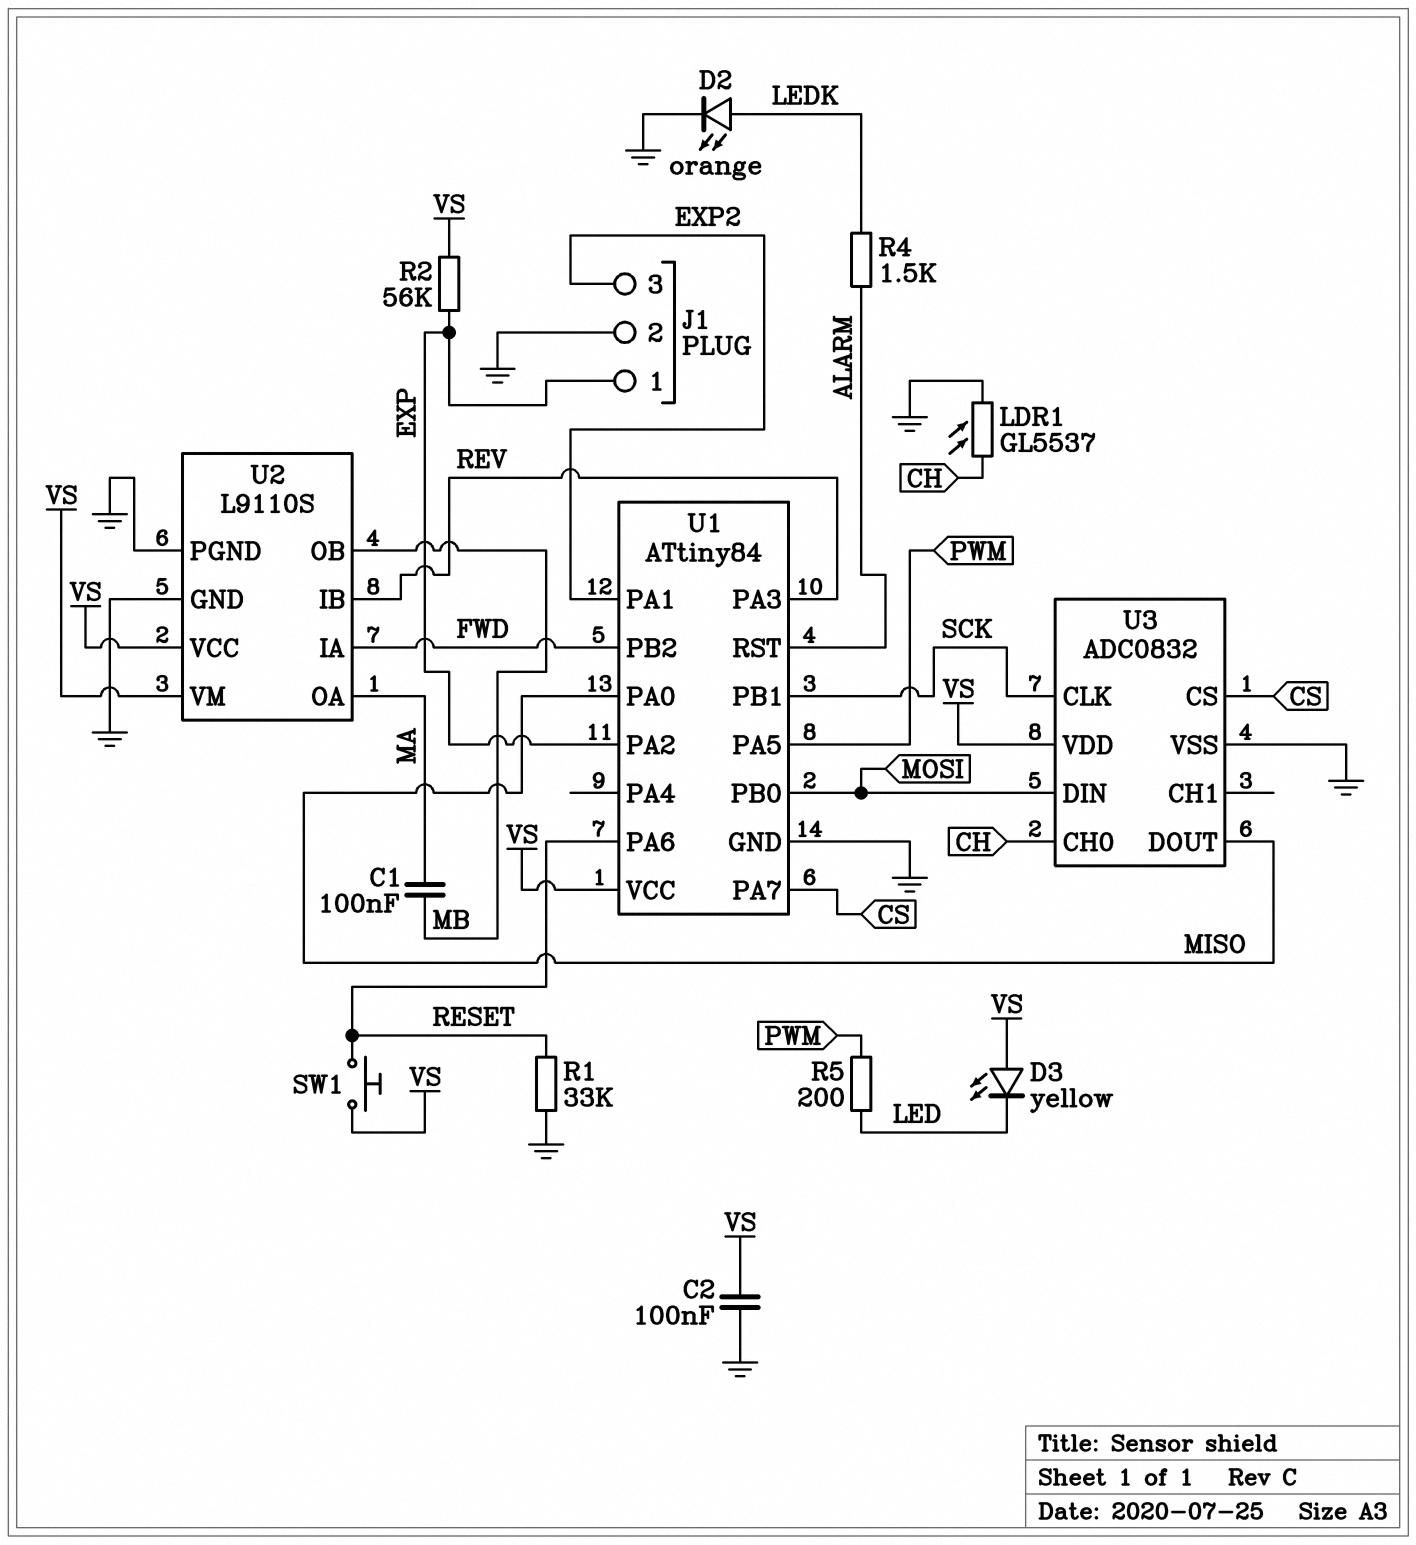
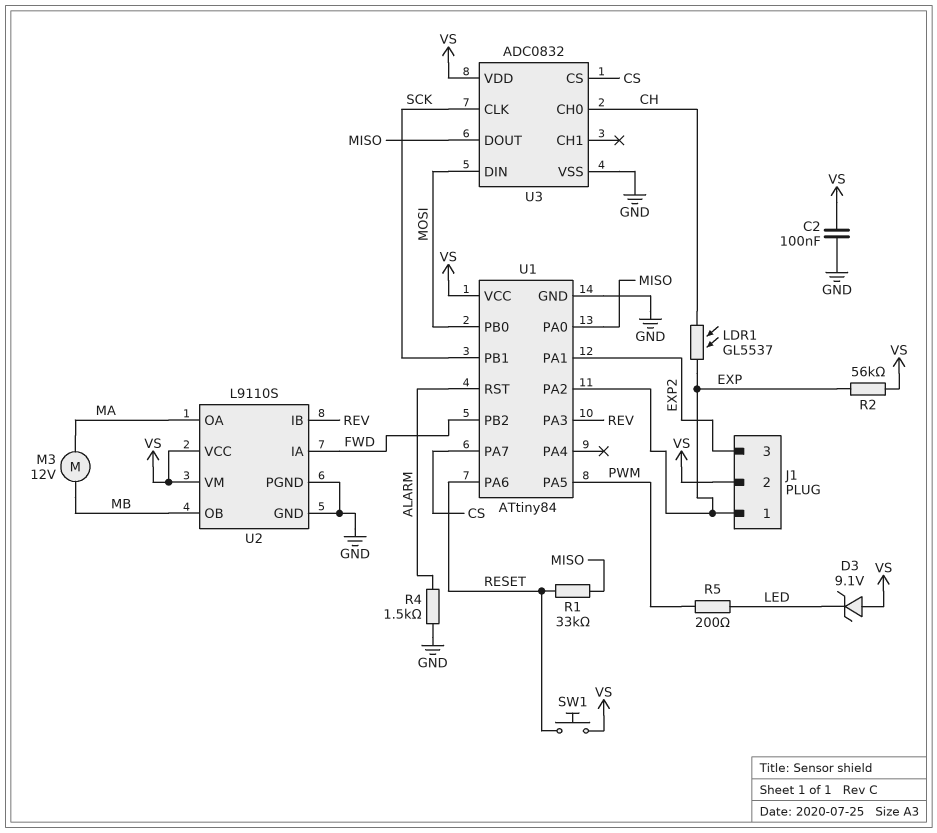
C1: 100nF (MA, MB) -> none
D2: LED orange (A LEDK, K GND) -> none
D3: LED yellow (A VS, K LED) -> zener 9.1V (A VS, K LED)
J1 pin 2: GND -> VS
LDR1: GL5537 (CH, GND) -> GL5537 (CH, EXP)
M3: none -> motor 12V (MA, MB)
R1: 33k (GND, RESET) -> 33k (MISO, RESET)
R4: 1.5k (ALARM, LEDK) -> 1.5k (ALARM, GND)

